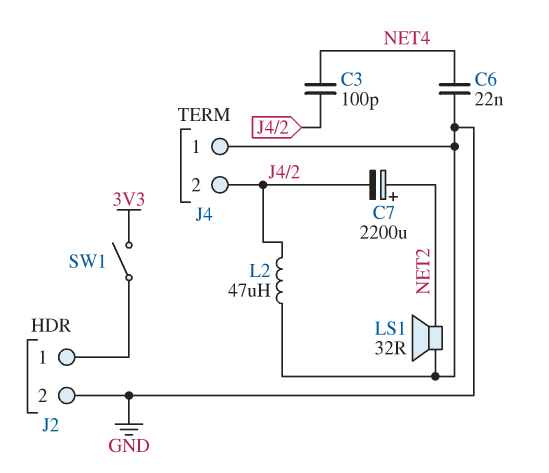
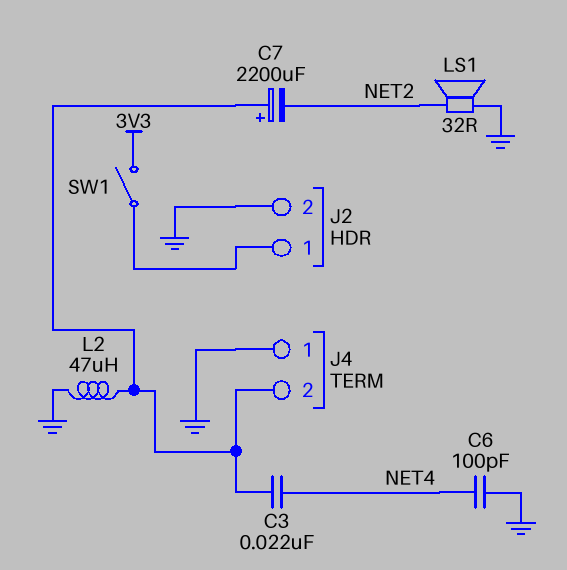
C3: 100pF (J4/2, NET4) -> 22nF (J4/2, NET4)
C6: 22nF (GND, NET4) -> 100pF (GND, NET4)
C7: 2200uF (plus NET2, minus J4/2) -> 2200uF (plus J4/2, minus NET2)

